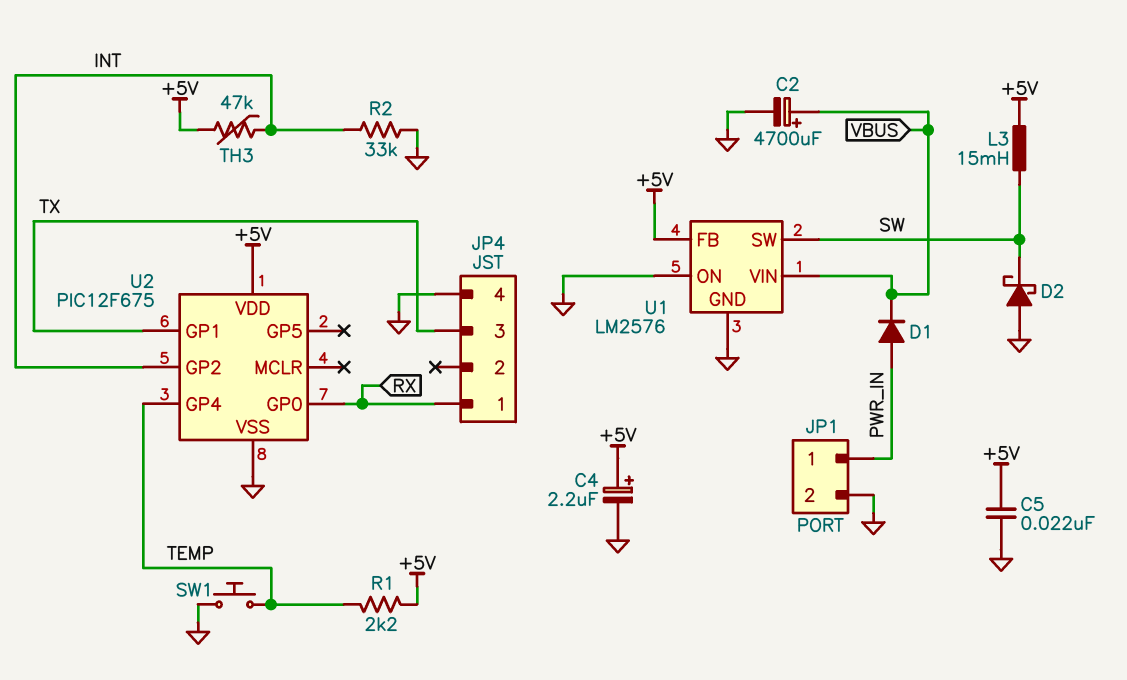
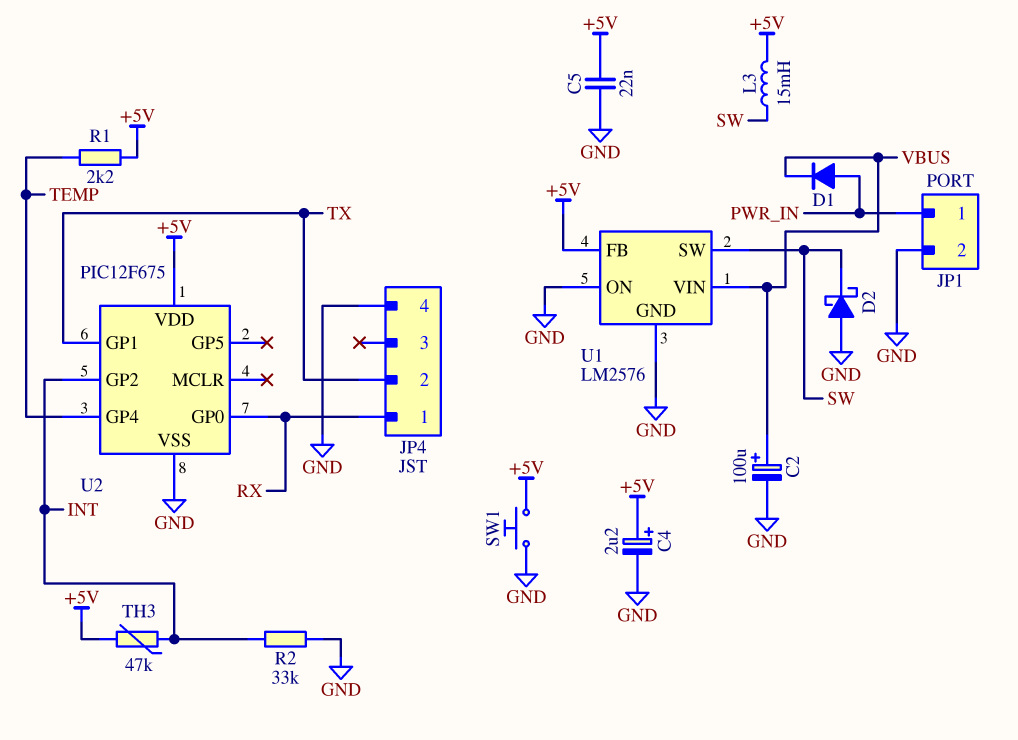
C2: 4700uF (plus VBUS, minus GND) -> 100uF (plus VBUS, minus GND)
JP4 pin 2: none -> TX
JP4 pin 3: TX -> none
SW1: button (GND, TEMP) -> button (+5V, GND)

